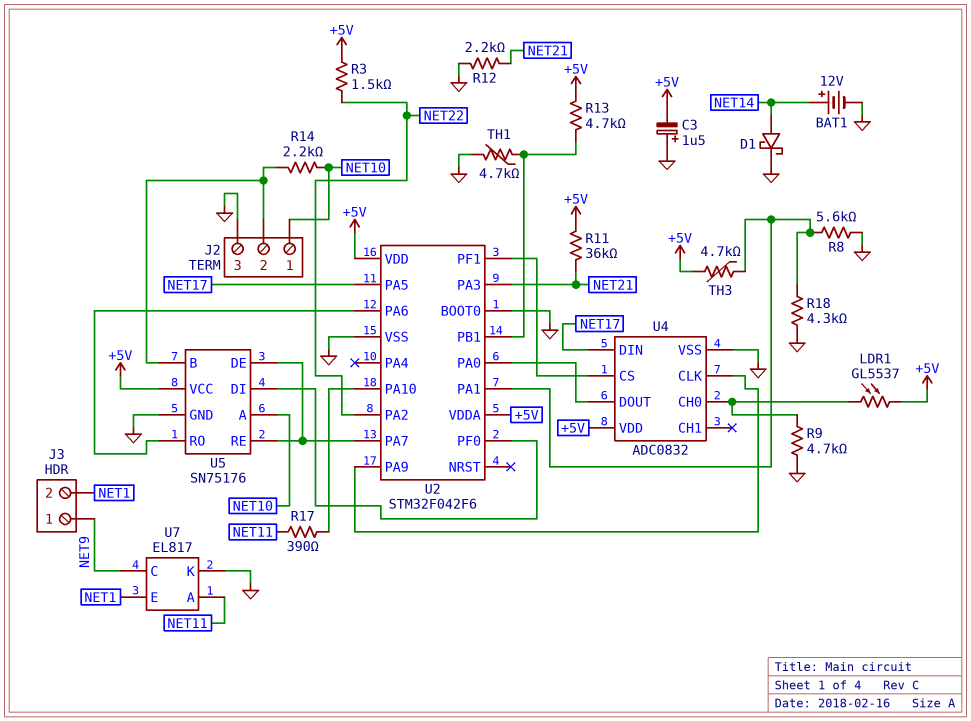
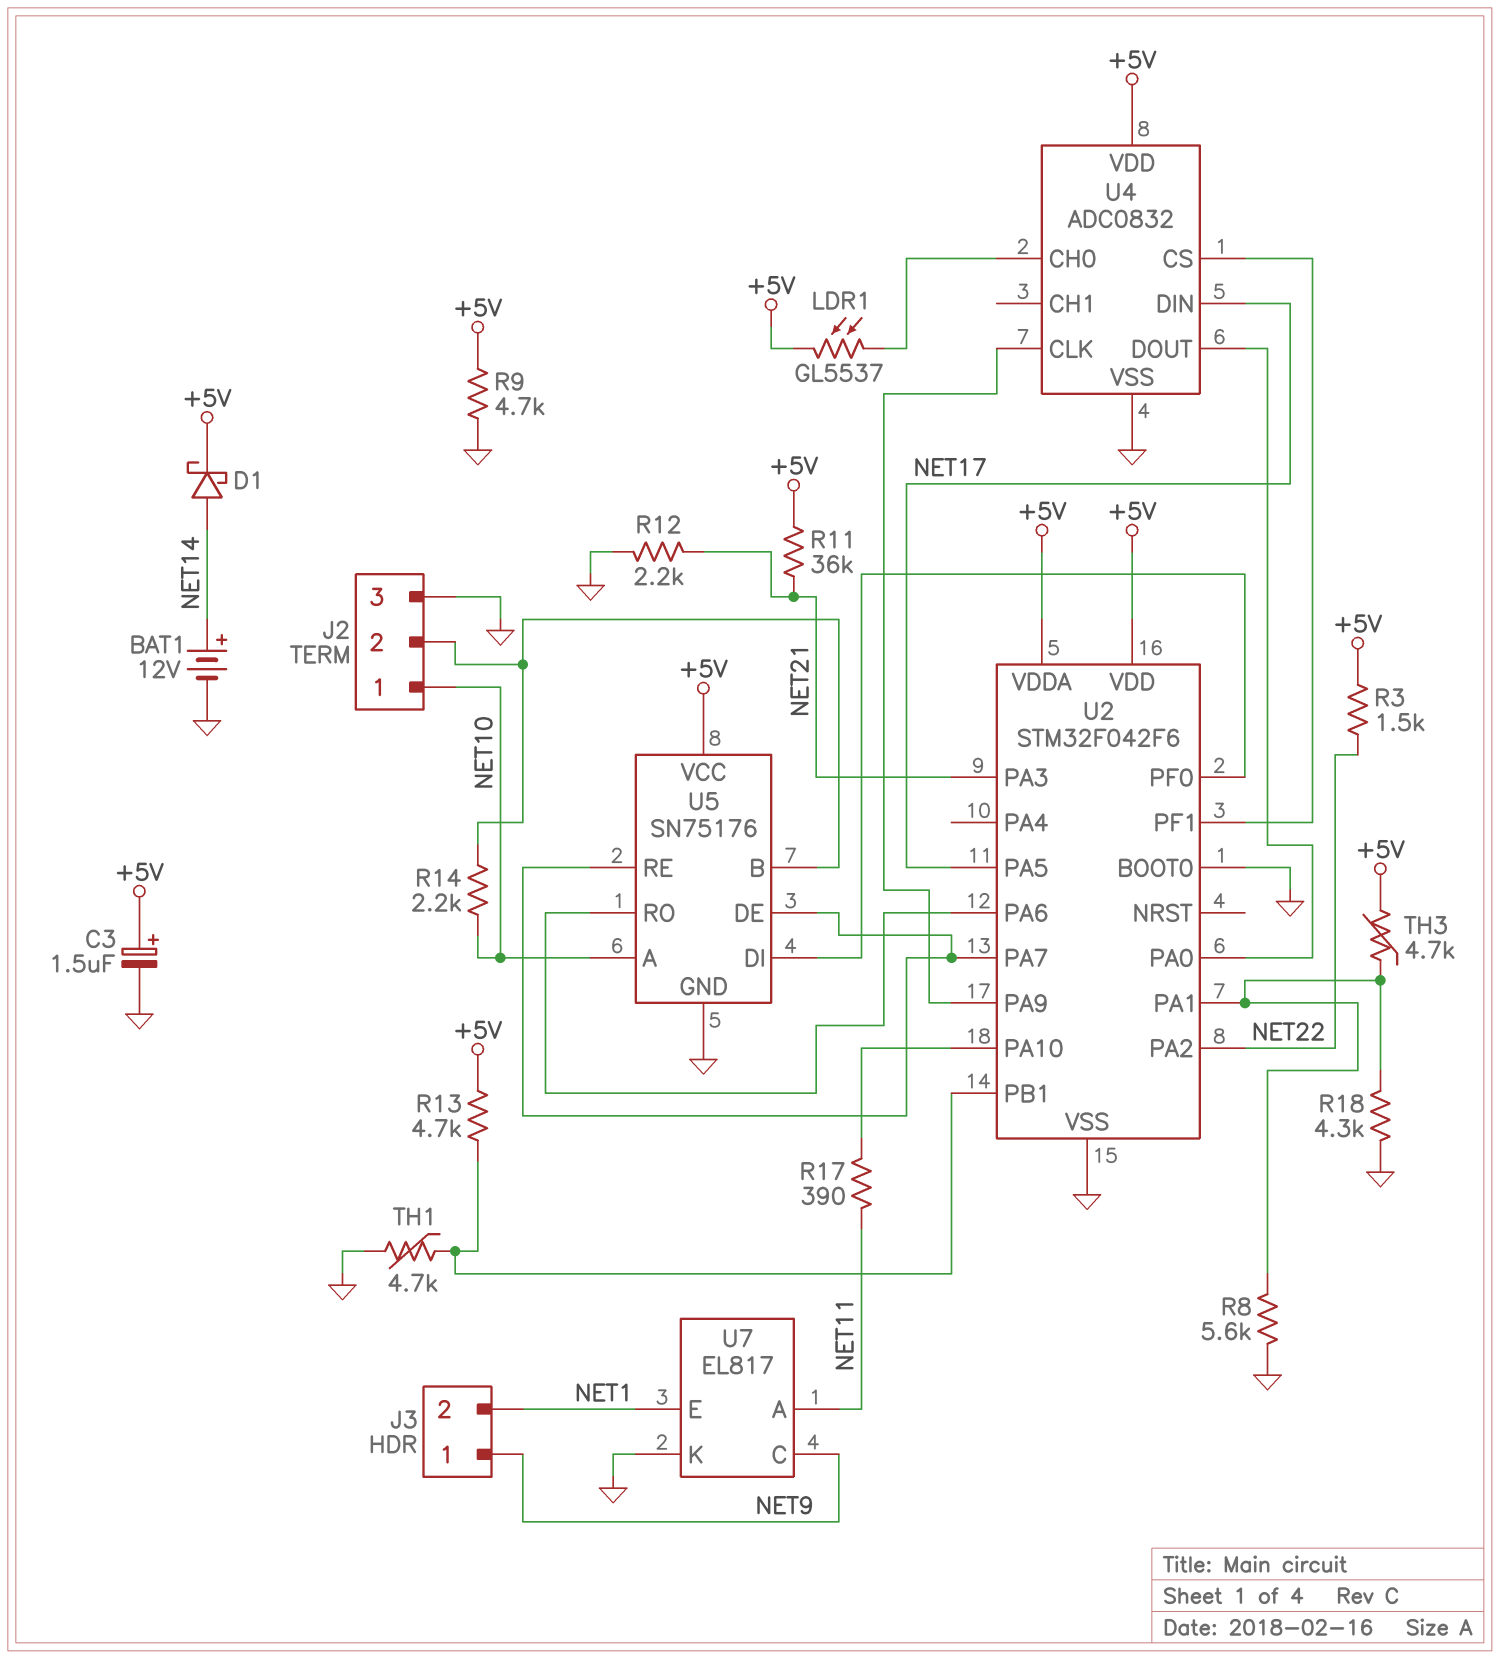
C3: 1.5uF (plus GND, minus +5V) -> 1.5uF (plus +5V, minus GND)
D1: schottky (A NET14, K GND) -> schottky (A NET14, K +5V)
R9: 4.7k (GND, U4/CH0) -> 4.7k (+5V, GND)

